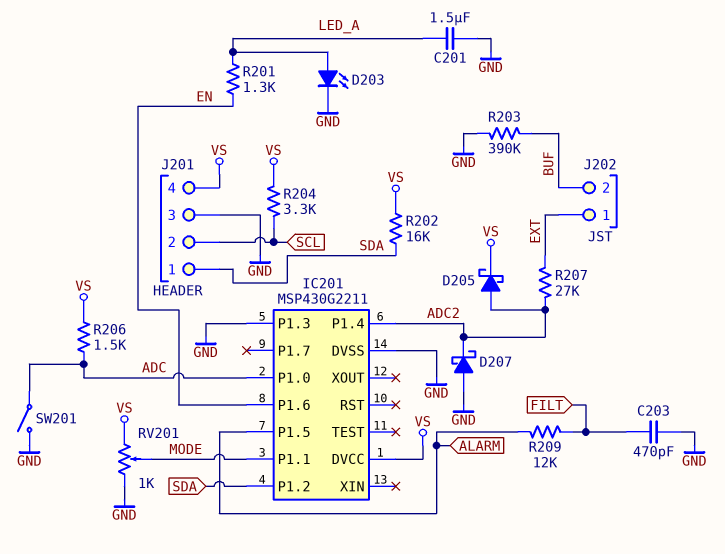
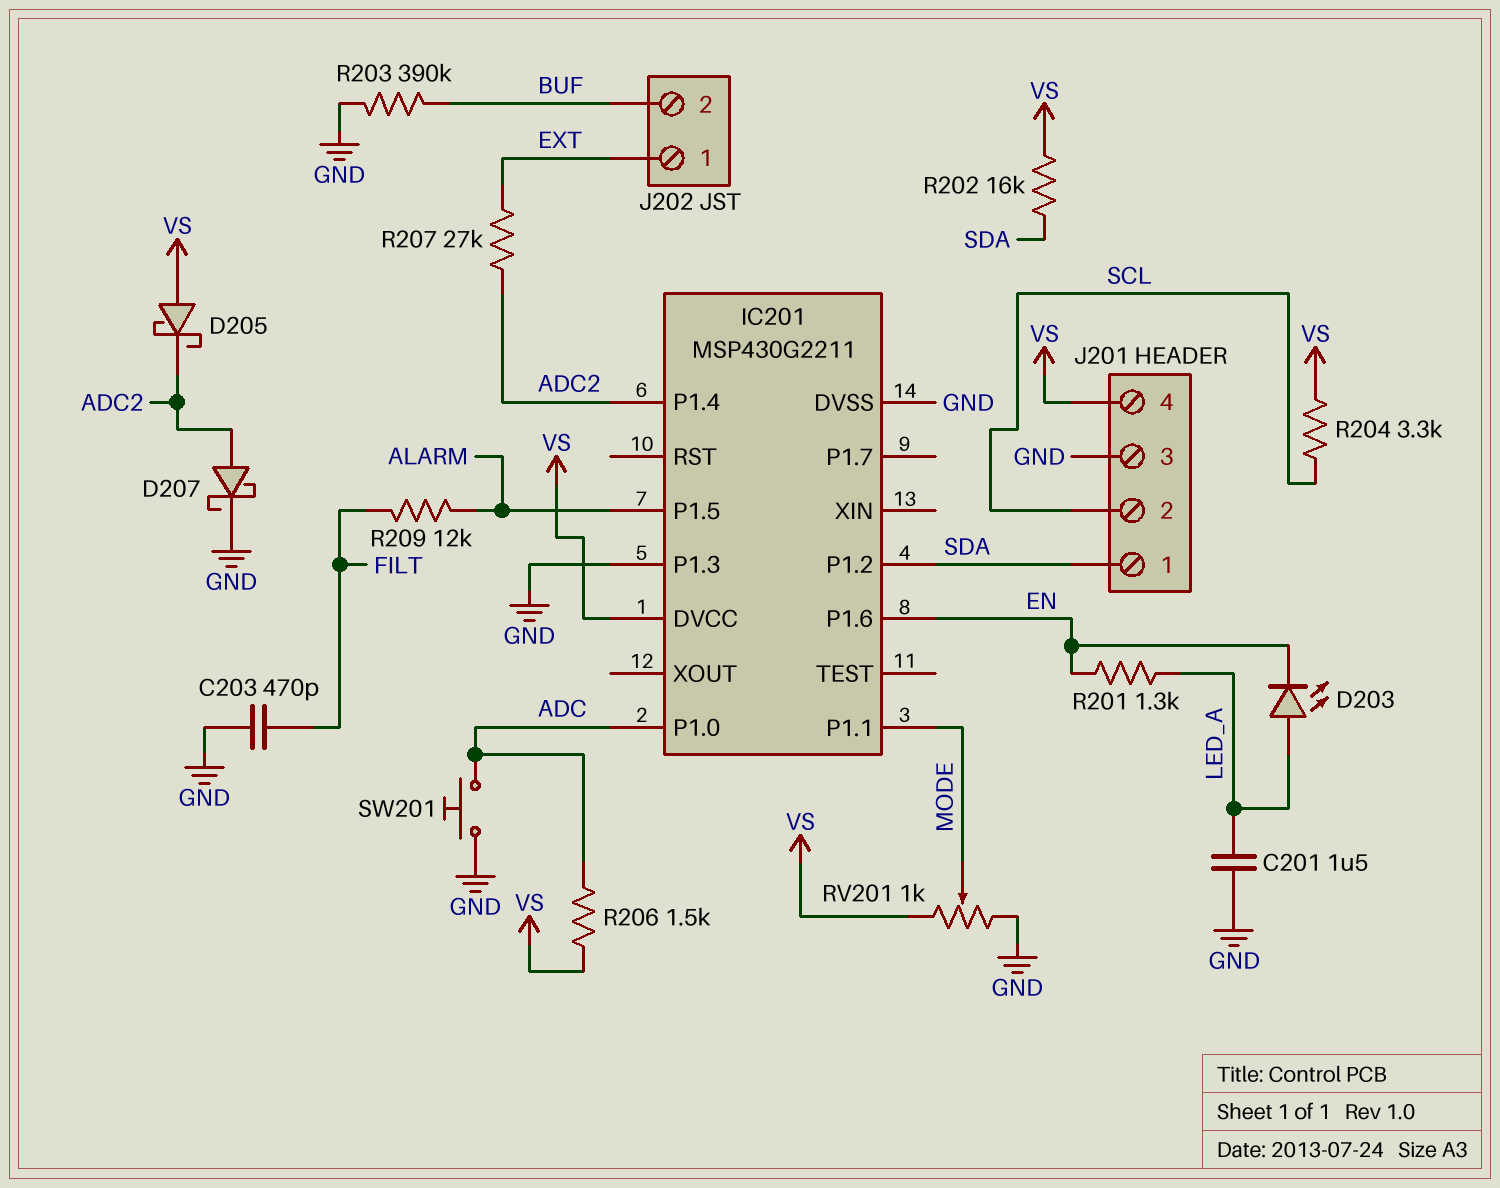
D203: LED (A LED_A, K GND) -> LED (A LED_A, K EN)
D205: schottky (A ADC2, K VS) -> schottky (A VS, K ADC2)
D207: schottky (A GND, K ADC2) -> schottky (A ADC2, K GND)
SW201: switch (ADC, GND) -> button (ADC, GND)

